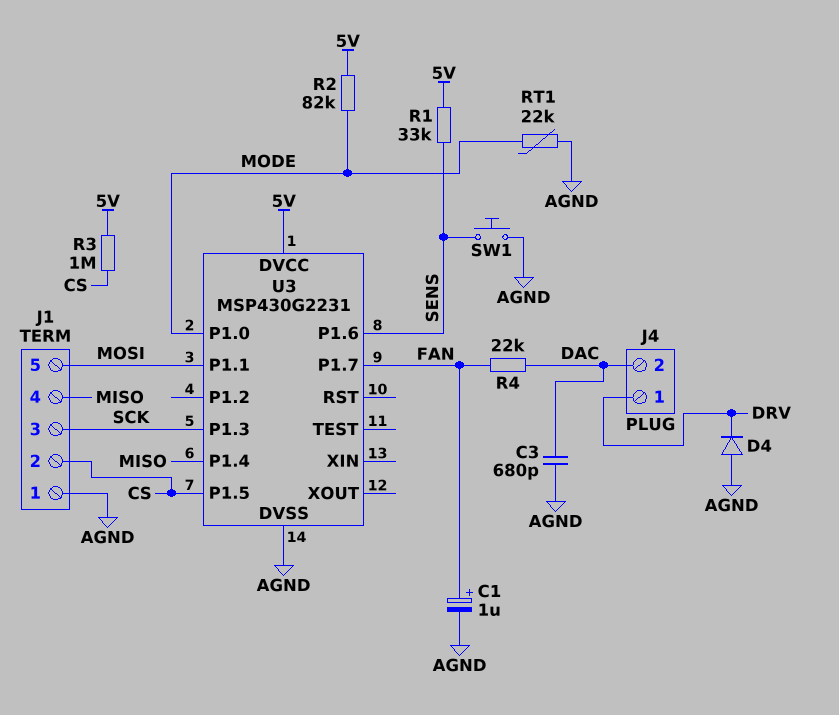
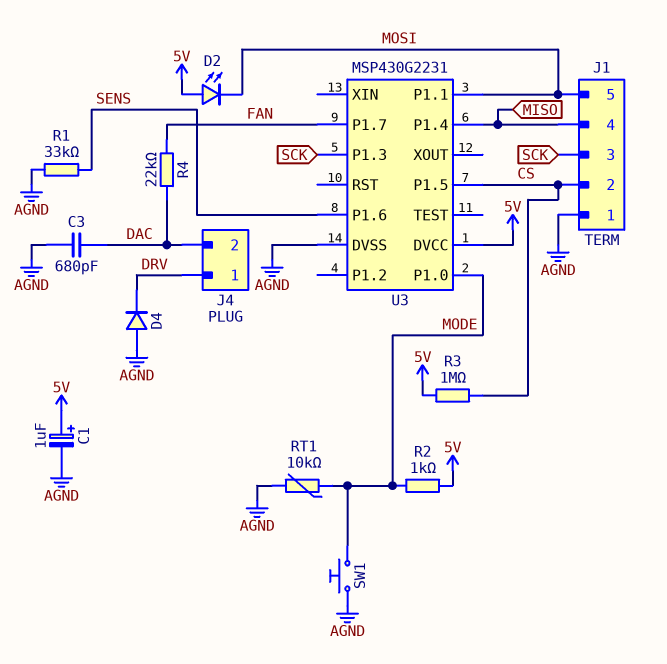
C1: 1uF (plus FAN, minus AGND) -> 1uF (plus 5V, minus AGND)
D2: none -> LED (A 5V, K MOSI)
R1: 33k (5V, SENS) -> 33k (AGND, SENS)
R2: 82k (5V, MODE) -> 1k (5V, MODE)
RT1: 22k (AGND, MODE) -> 10k (AGND, MODE)
SW1: button (AGND, SENS) -> button (AGND, MODE)

